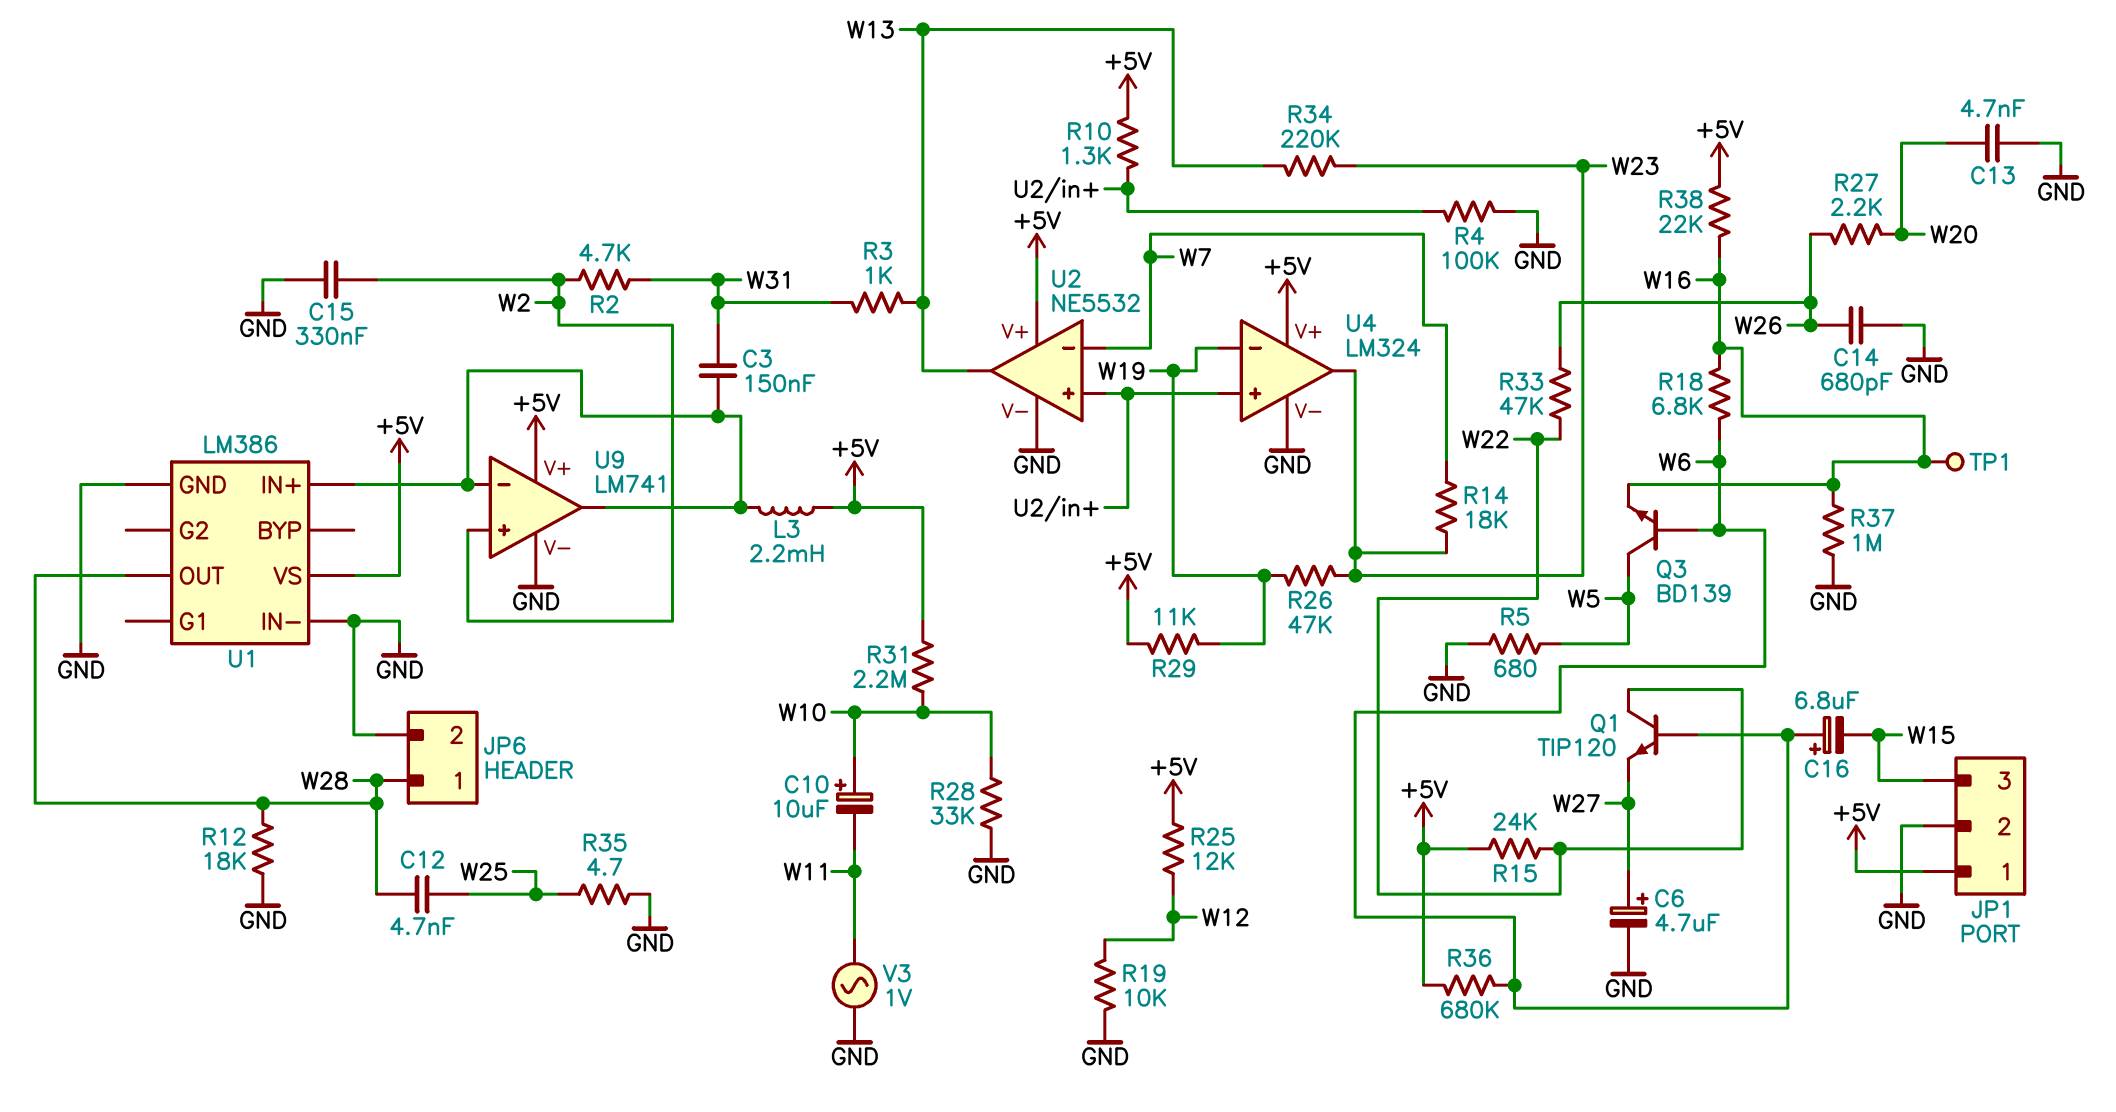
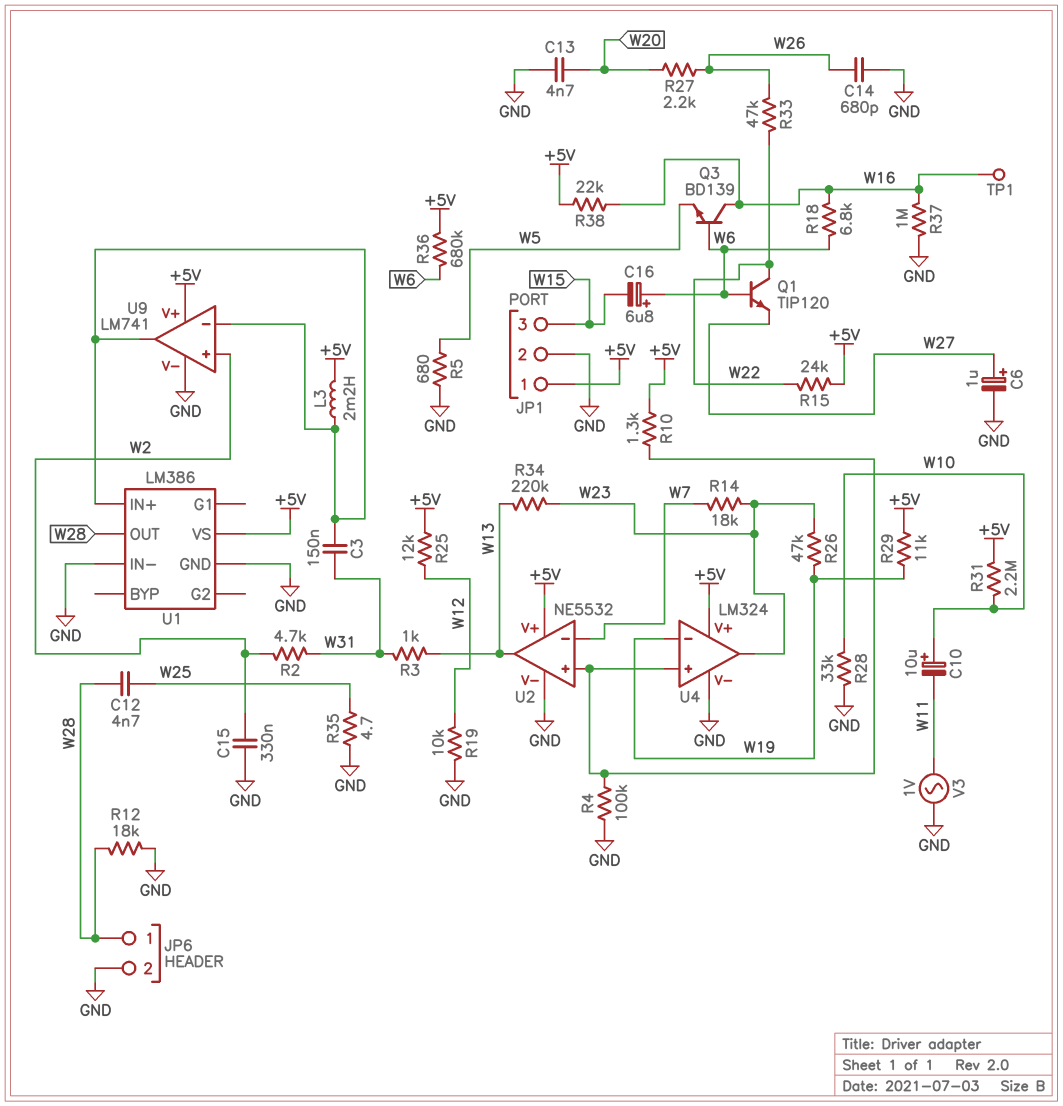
C6: 4.7uF (plus W27, minus GND) -> 1uF (plus W27, minus GND)
Q3: NPN BD139 (B W6, C W5, E W16) -> NPN BD139 (B W6, C W16, E W5)

